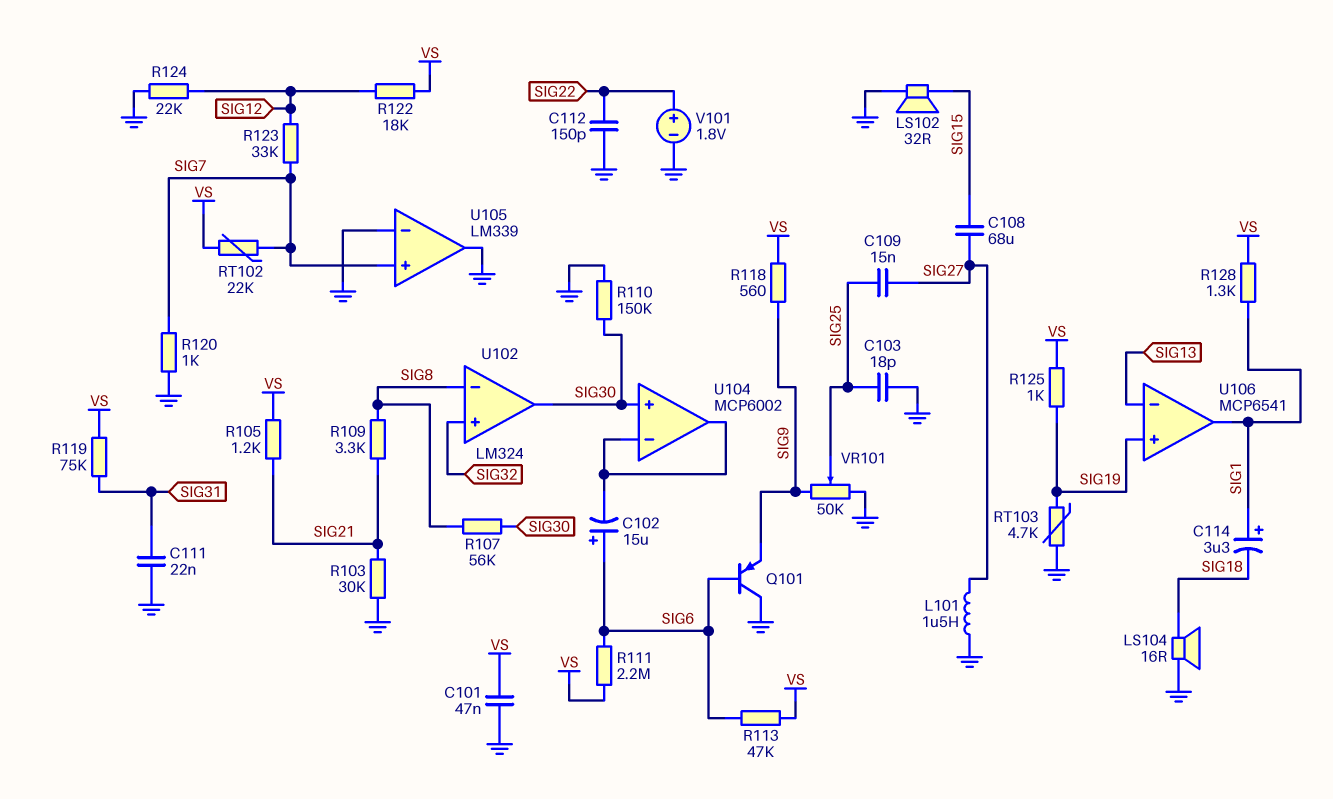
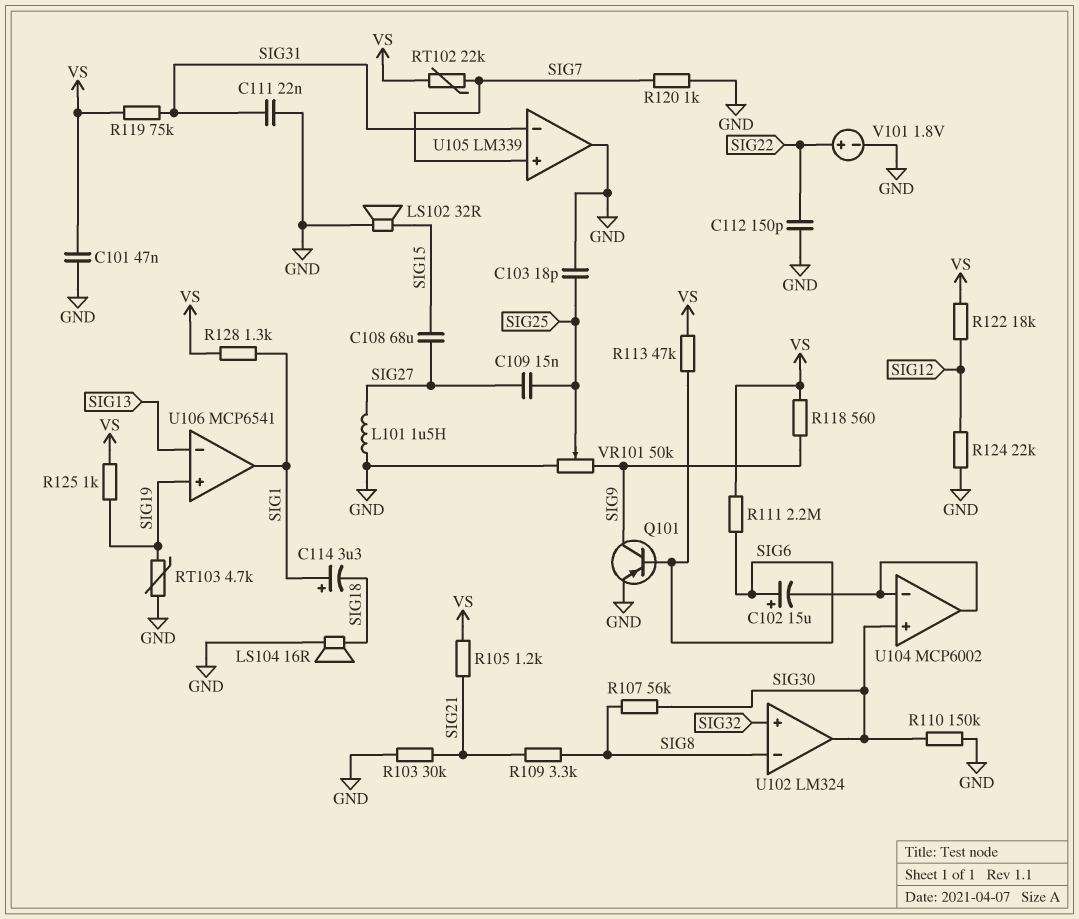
Q101: PNP (B SIG6, C GND, E SIG9) -> PNP (B SIG6, C SIG9, E GND)
R123: 33k (SIG7, SIG12) -> none
U105 pin in-: GND -> SIG31

